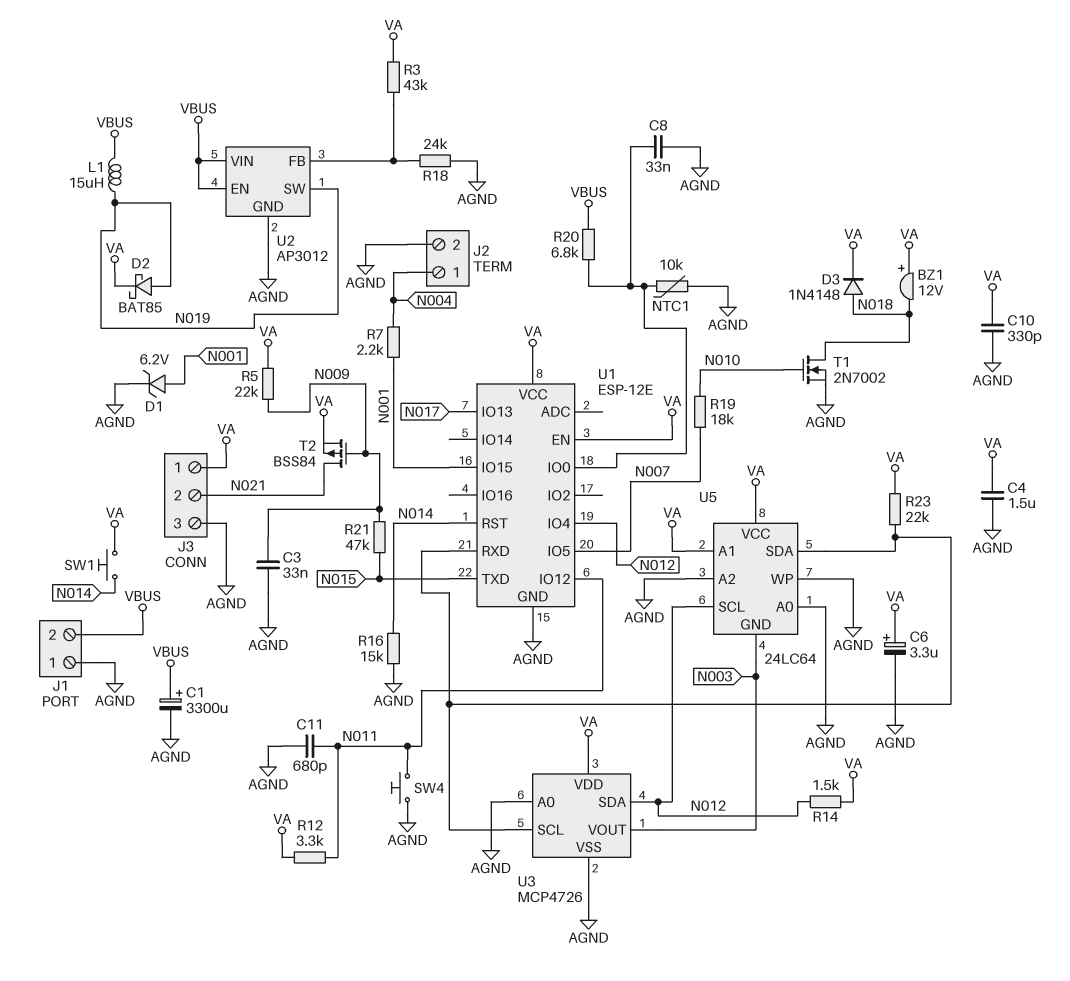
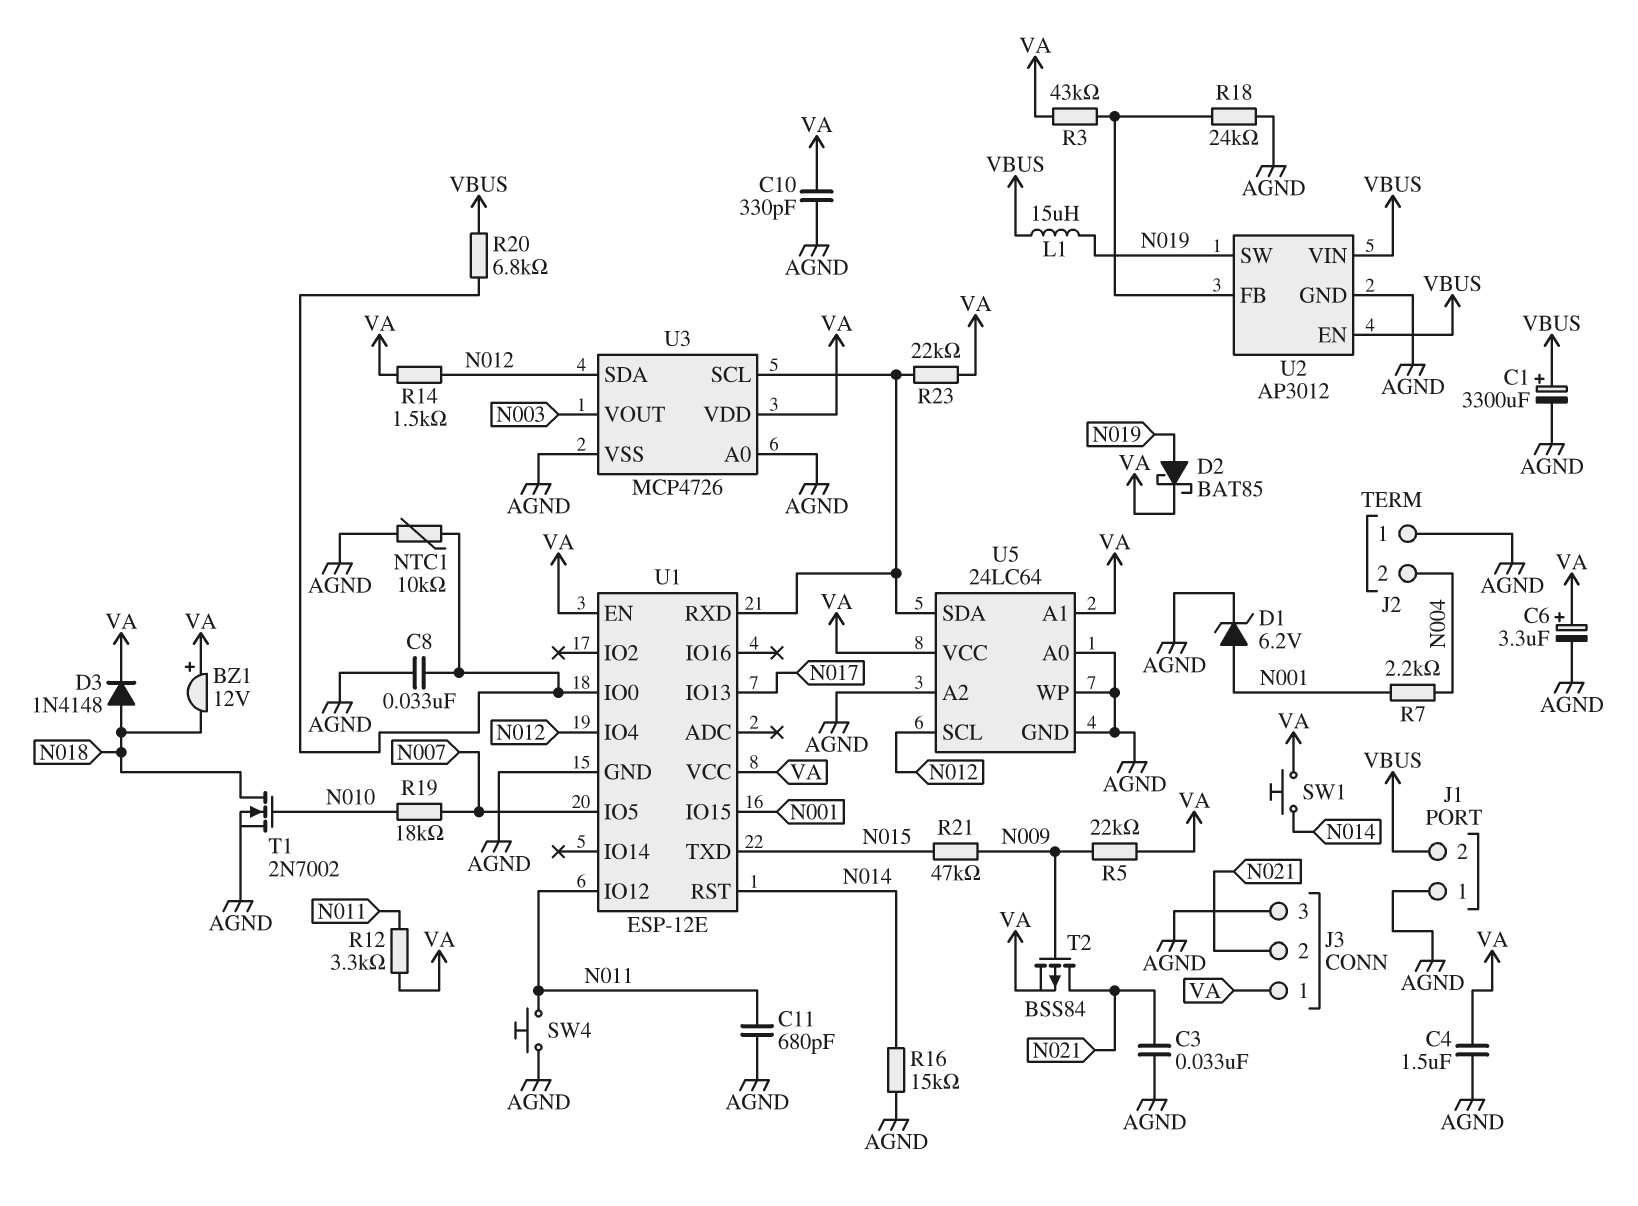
C3: 33nF (AGND, N009) -> 33nF (AGND, N021)
J2 pin 1: N004 -> AGND
J2 pin 2: AGND -> N004
U5 pin GND: N003 -> AGND

